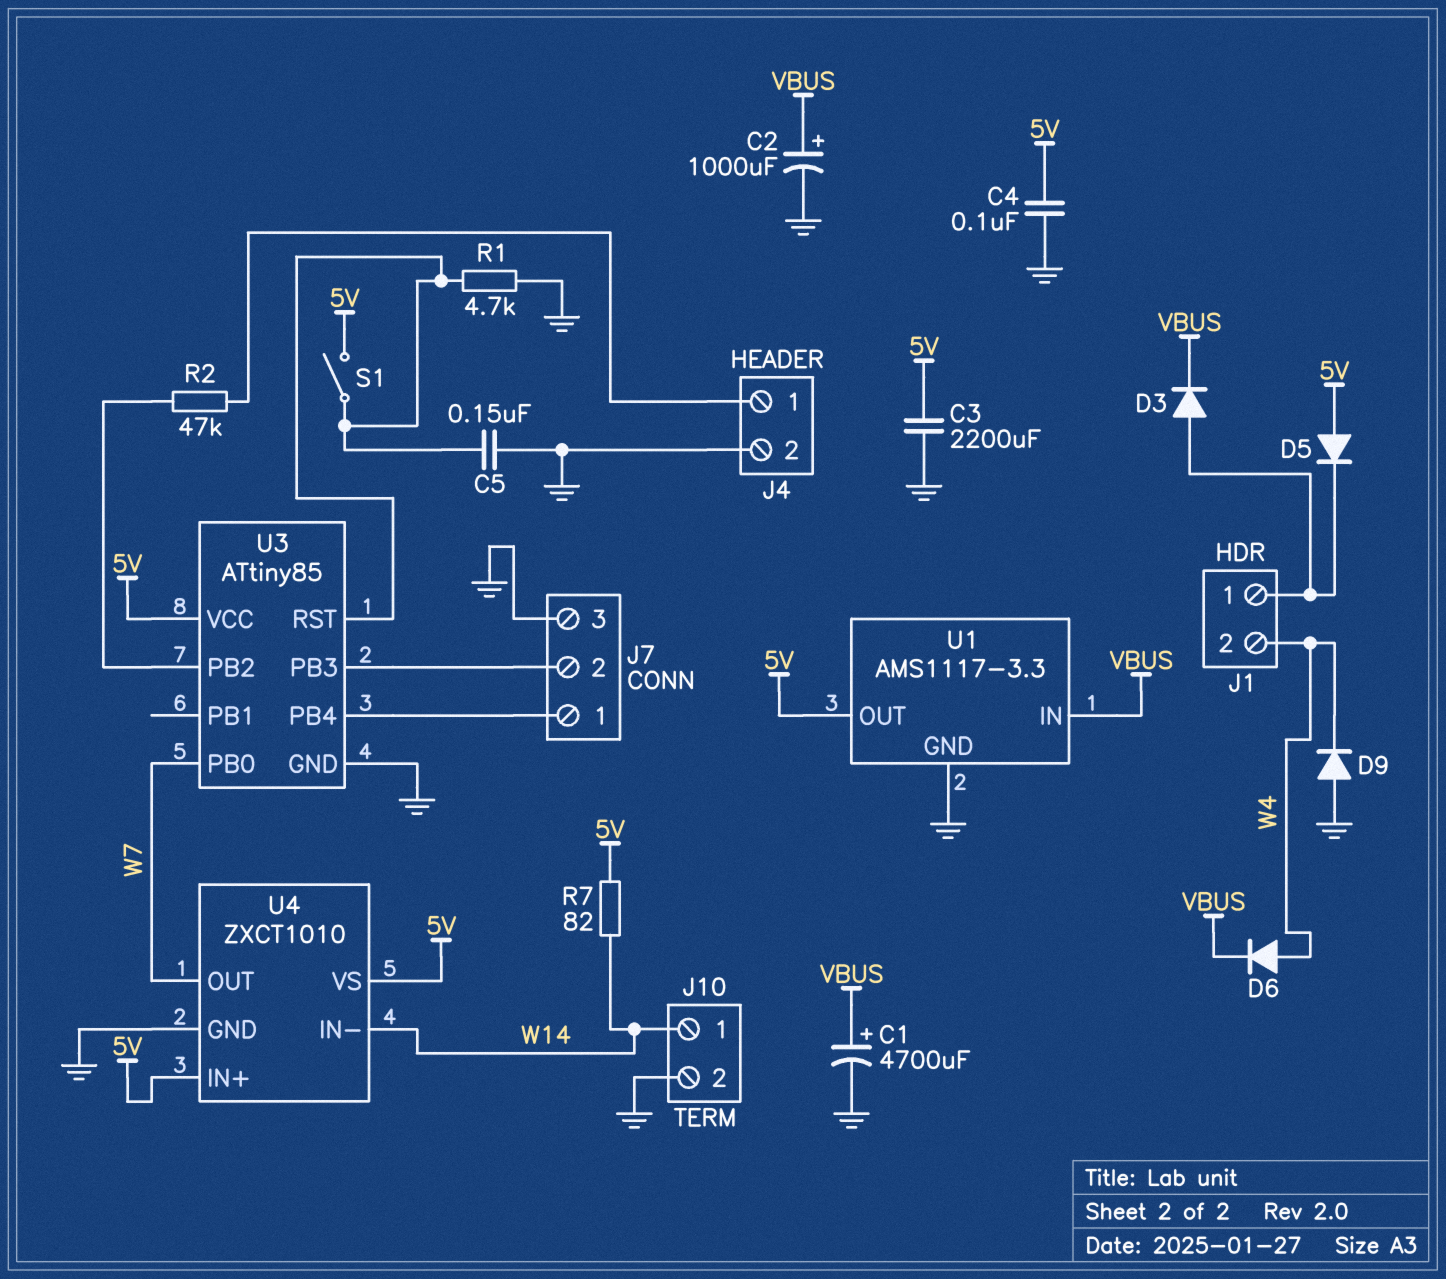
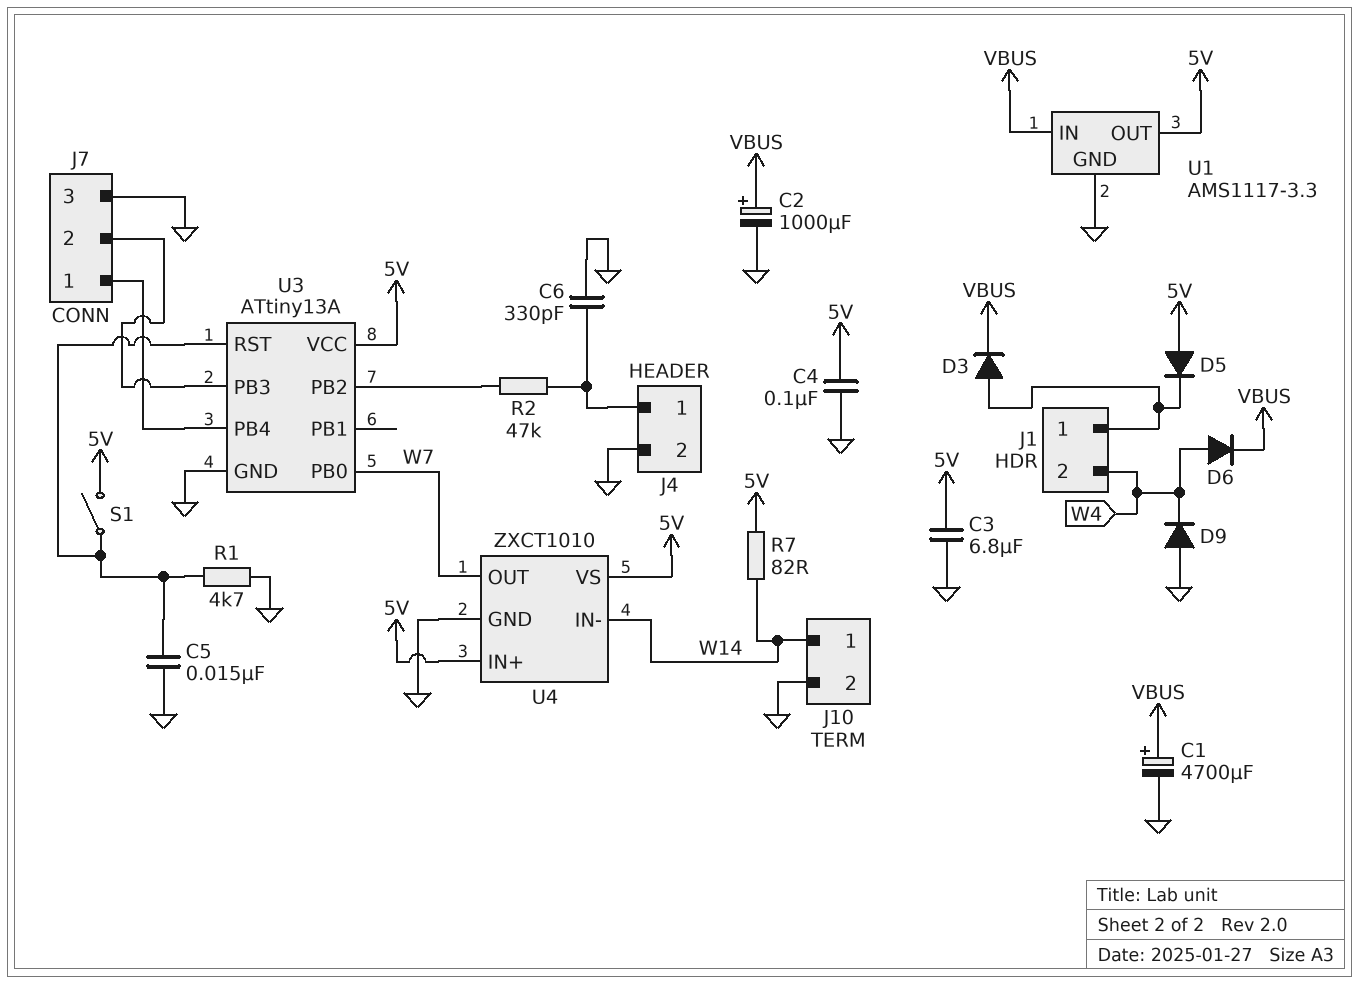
C3: 2200uF (5V, GND) -> 6.8uF (5V, GND)
C5: 150nF (GND, U3/RST) -> 15nF (GND, U3/RST)
C6: none -> 330pF (GND, J4/1)
U3: ATtiny85 -> ATtiny13A

